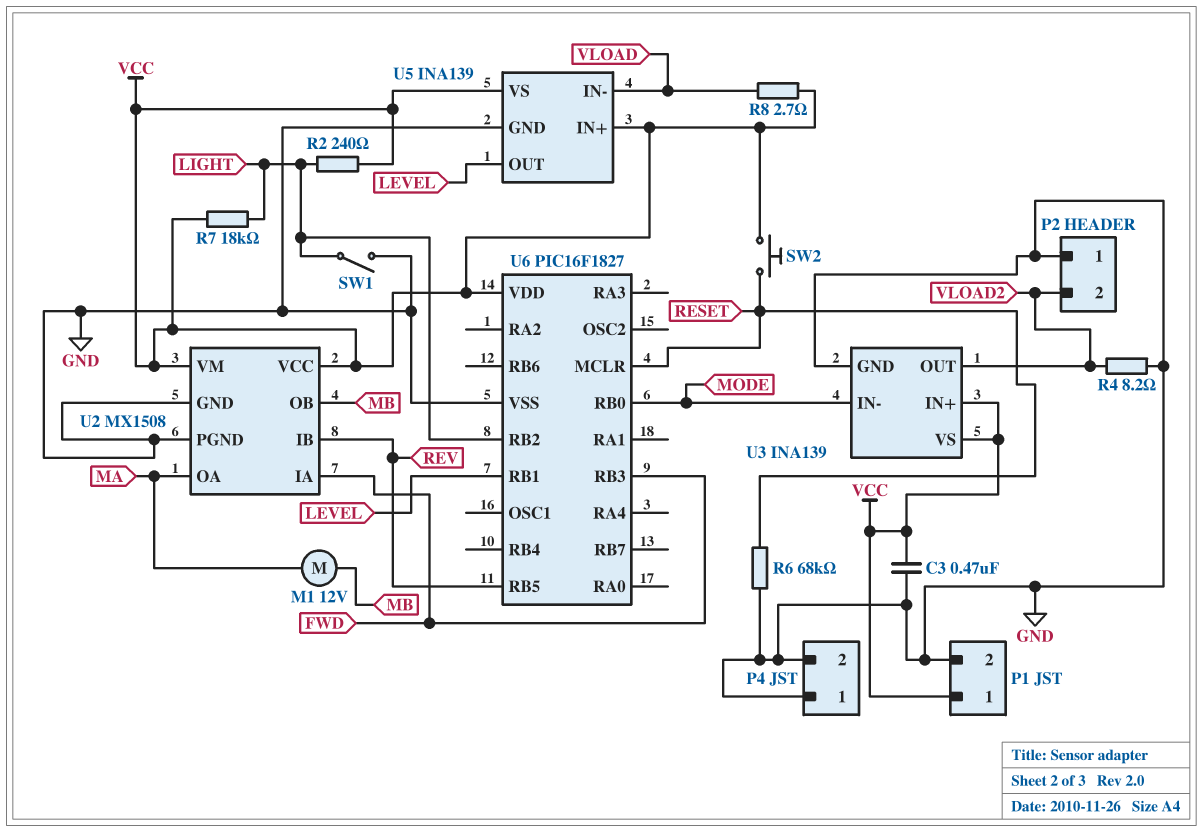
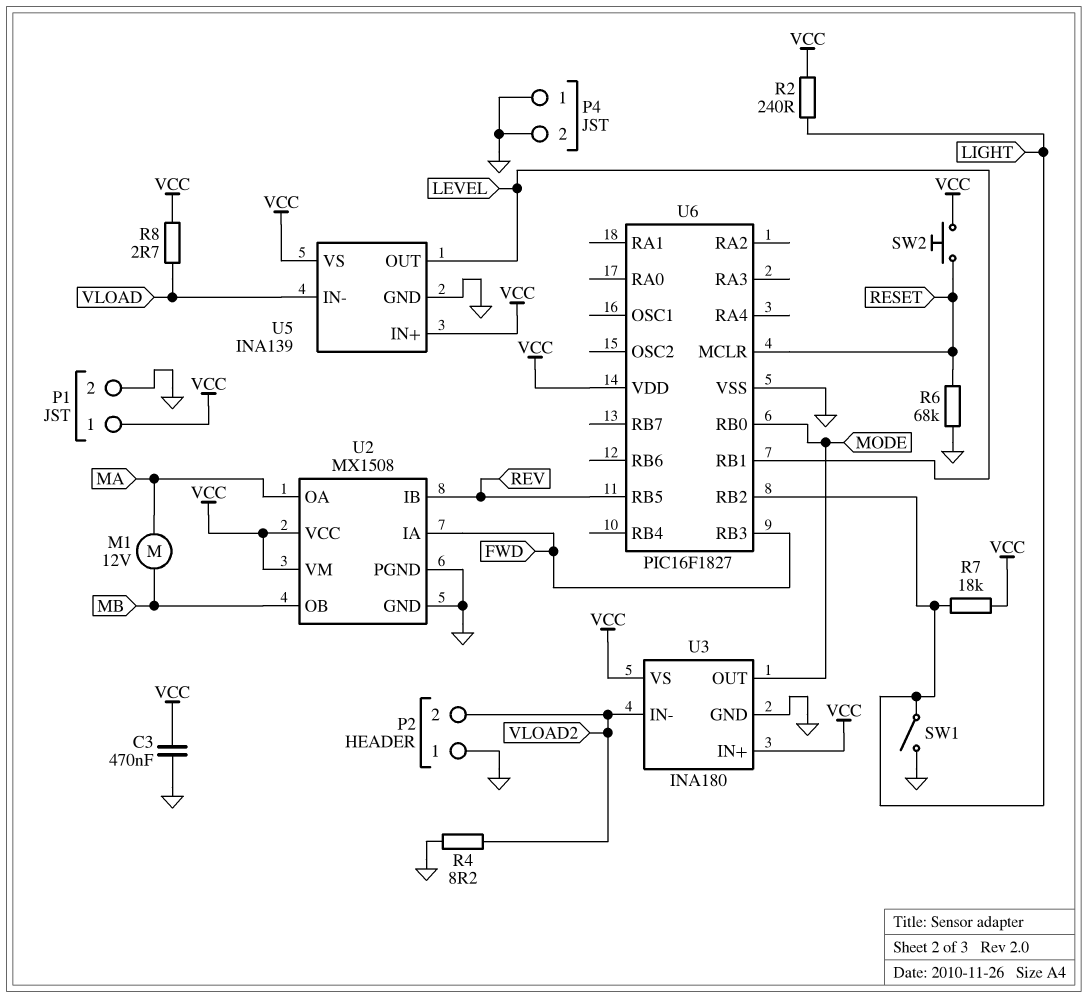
U3: INA139 -> INA180
U3 pin IN-: MODE -> VLOAD2
U3 pin OUT: VLOAD2 -> MODE

